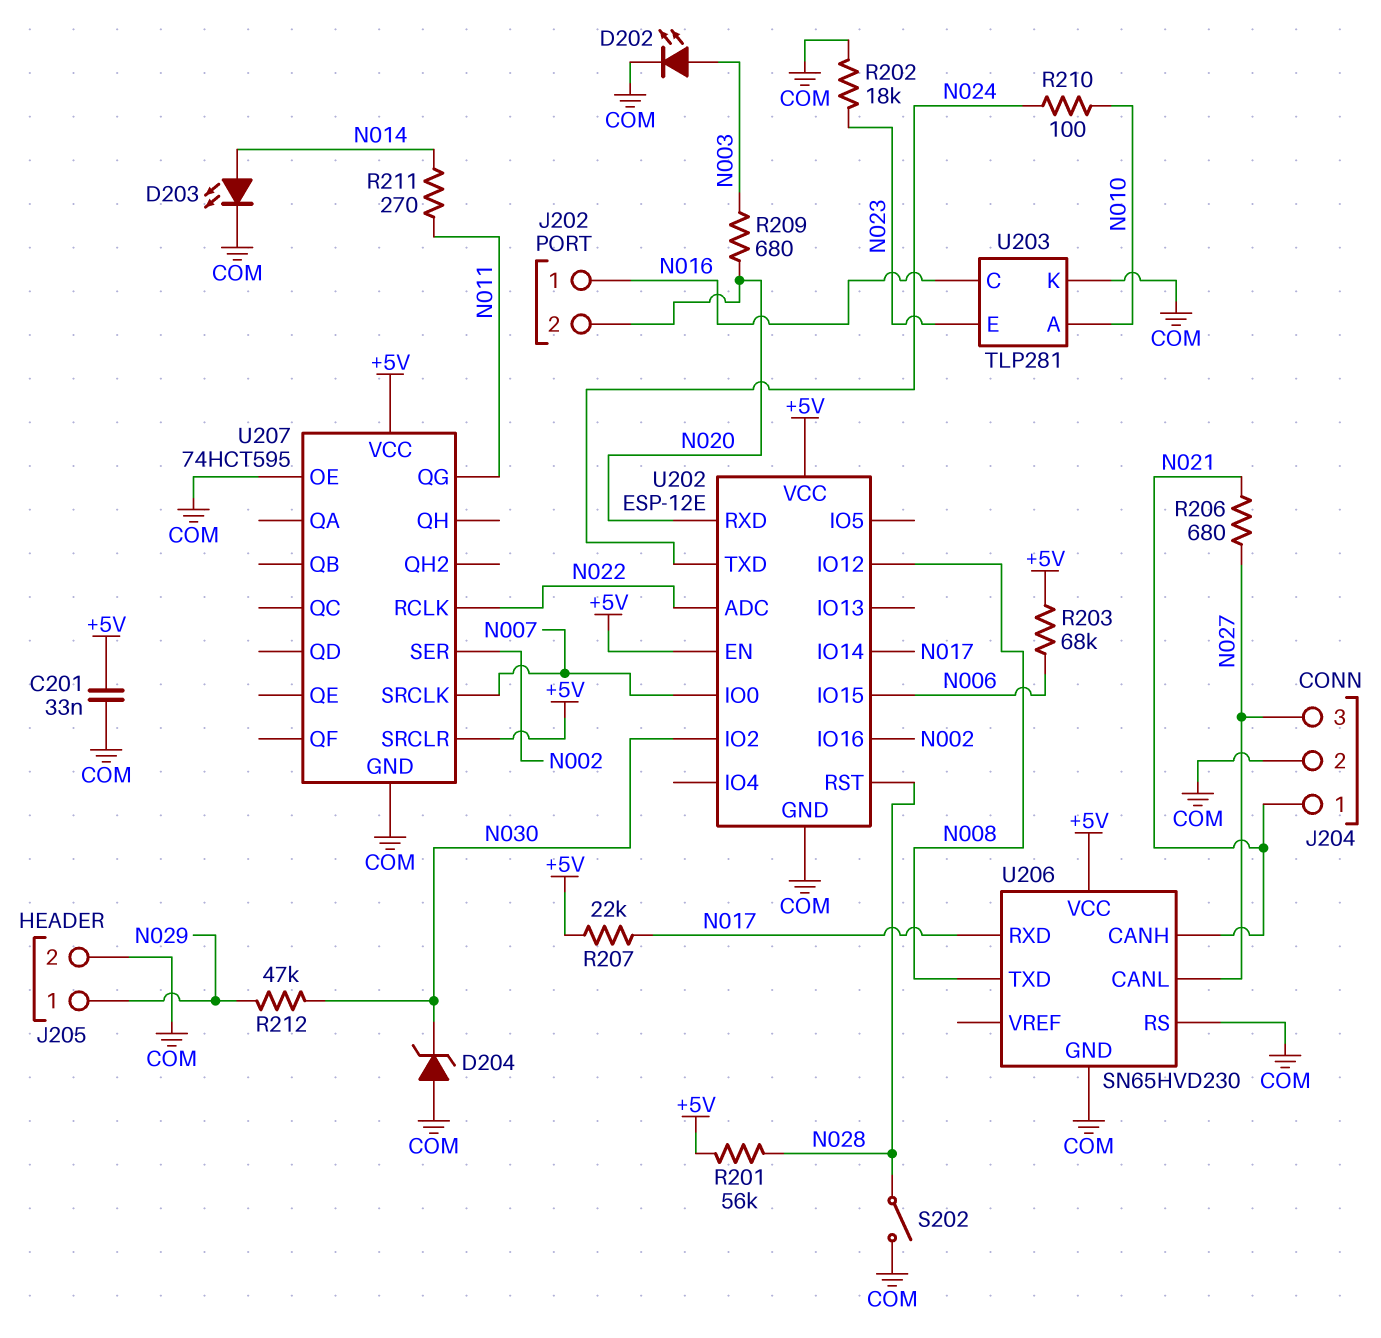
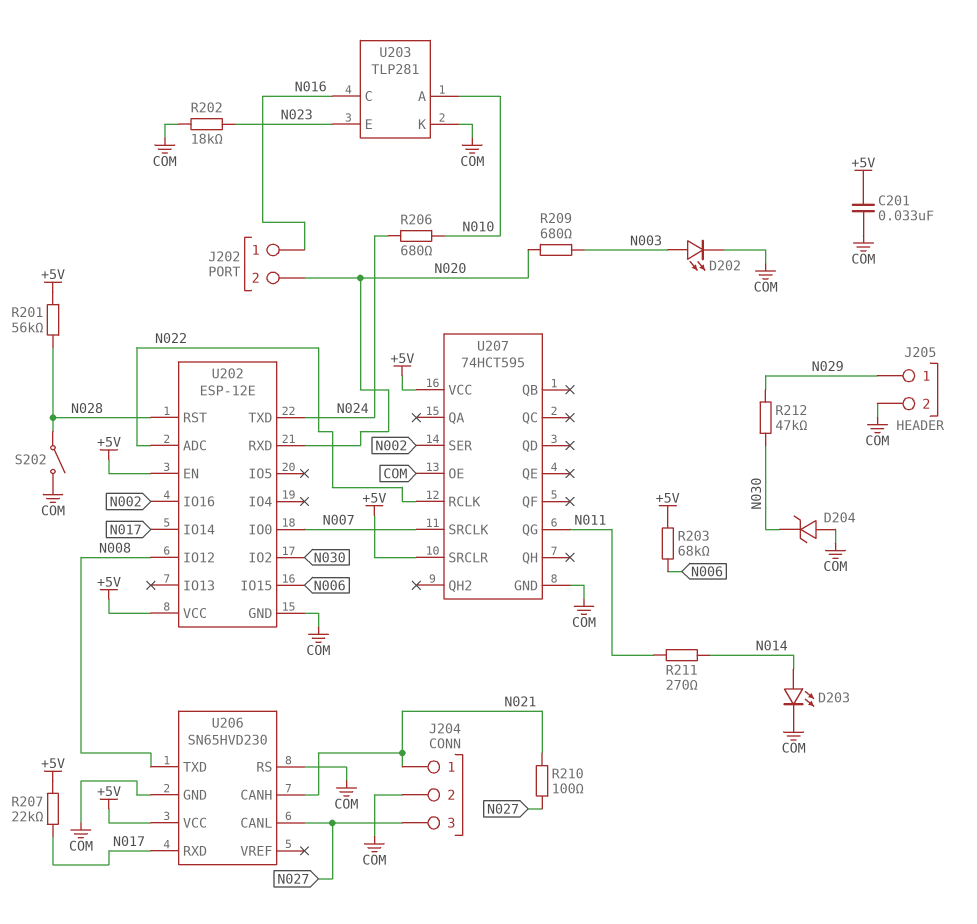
R206: 680 (N021, N027) -> 680 (N010, N024)
R210: 100 (N010, N024) -> 100 (N021, N027)

